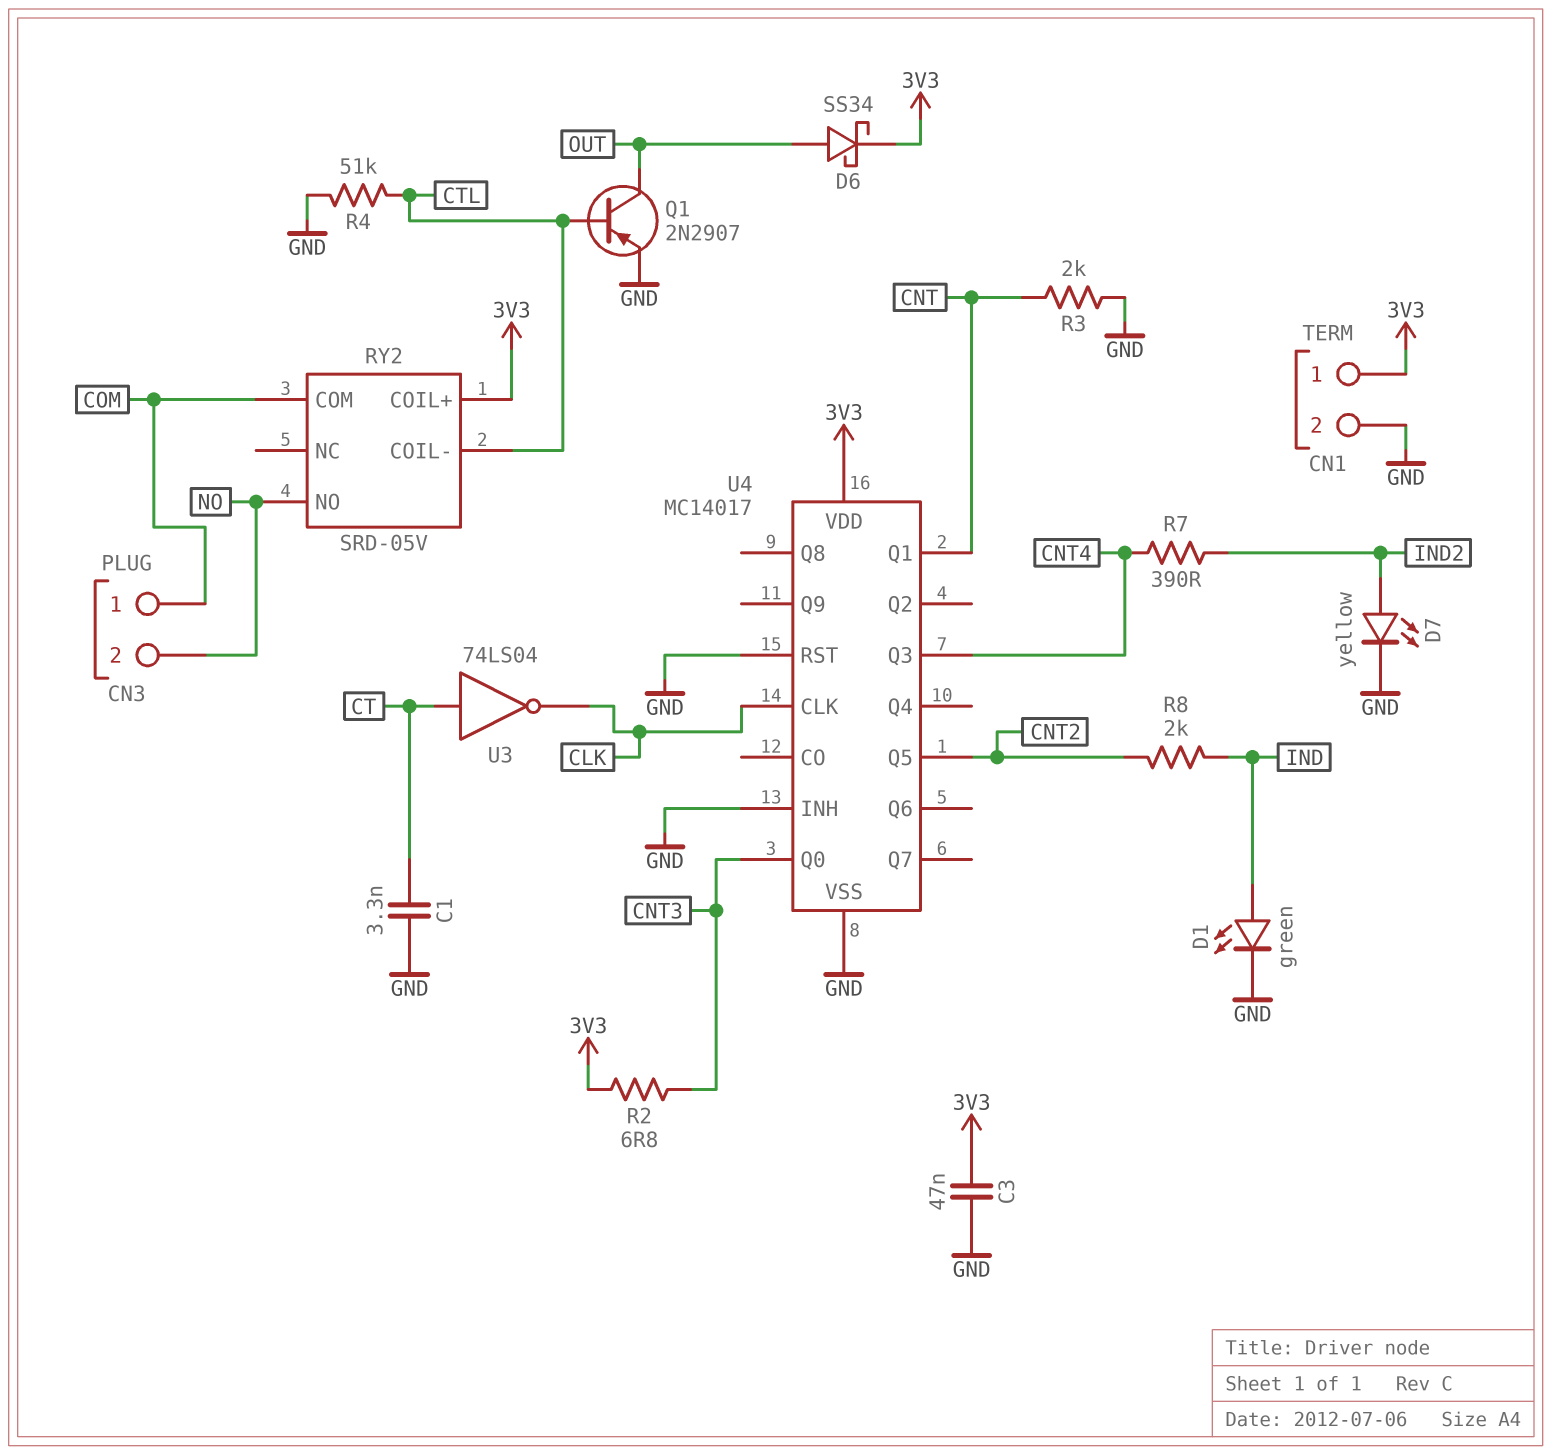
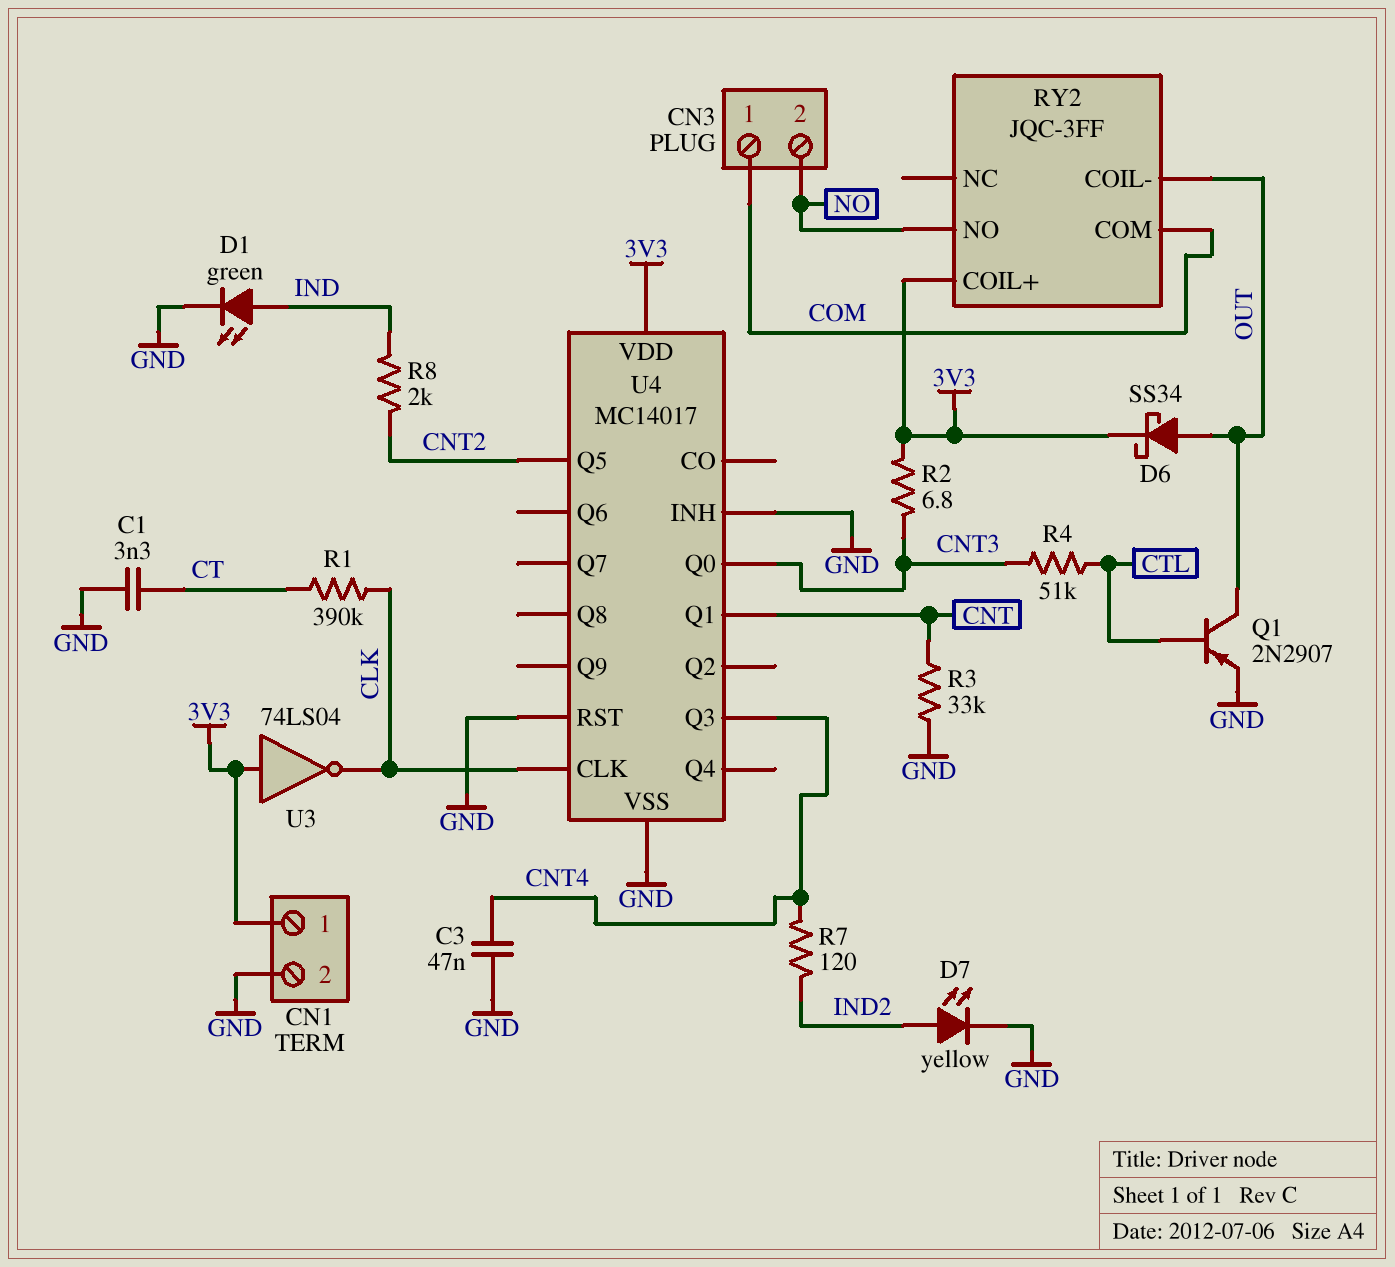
C3: 47nF (3V3, GND) -> 47nF (CNT4, GND)
R1: none -> 390k (CLK, CT)
R3: 2k (CNT, GND) -> 33k (CNT, GND)
R4: 51k (CTL, GND) -> 51k (CNT3, CTL)
R7: 390 (CNT4, IND2) -> 120 (CNT4, IND2)
RY2: SRD-05V -> JQC-3FF
RY2 pin COIL-: CTL -> OUT
U3: NOT 74LS04 (in CT, out CLK) -> NOT 74LS04 (in 3V3, out CLK)

